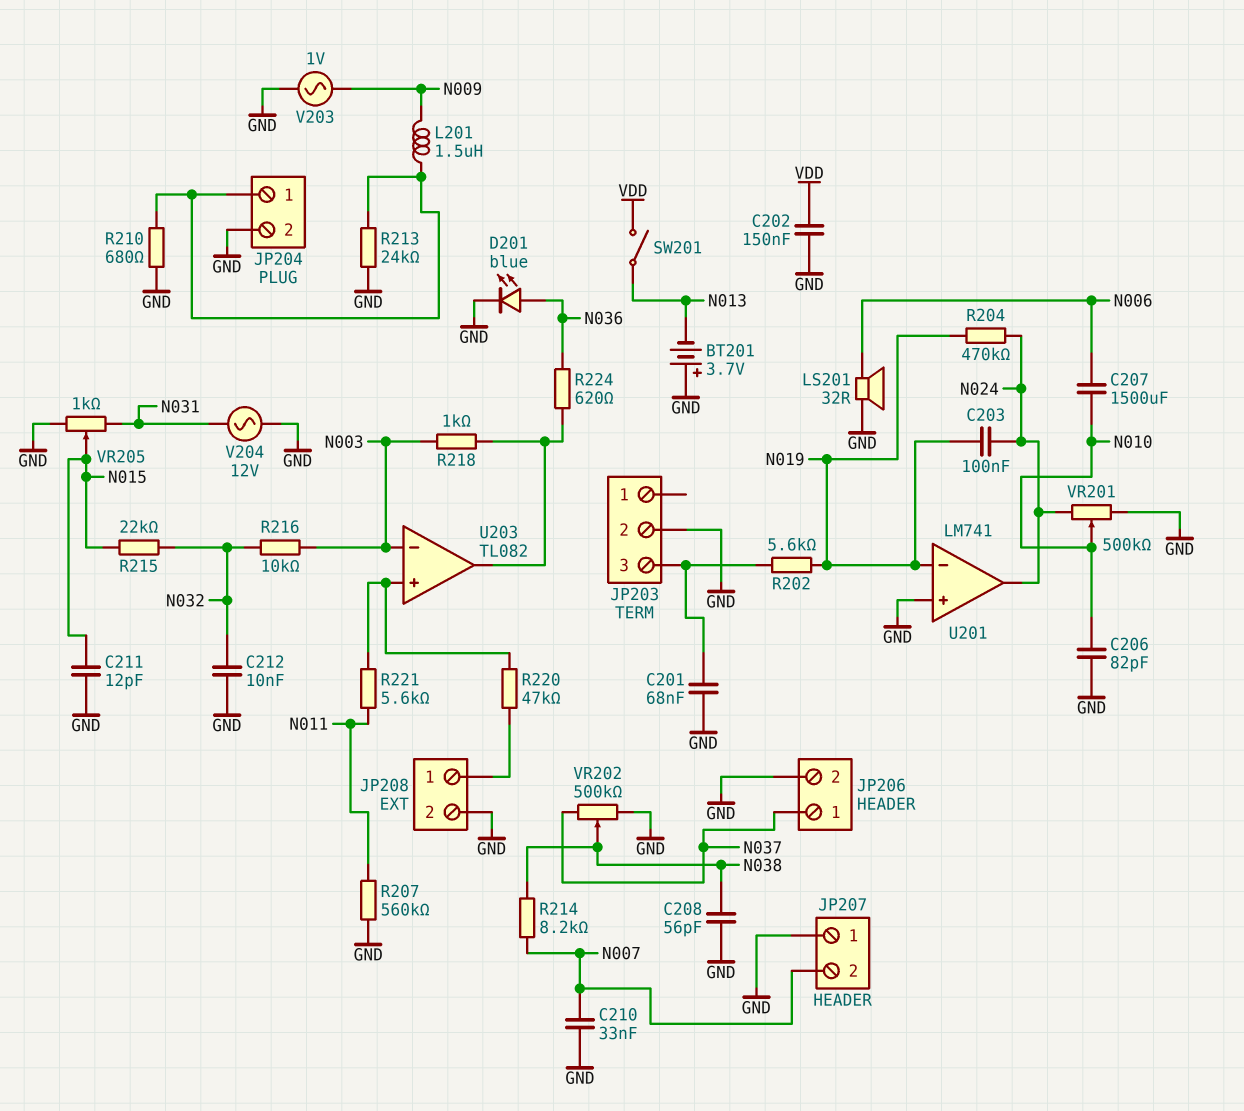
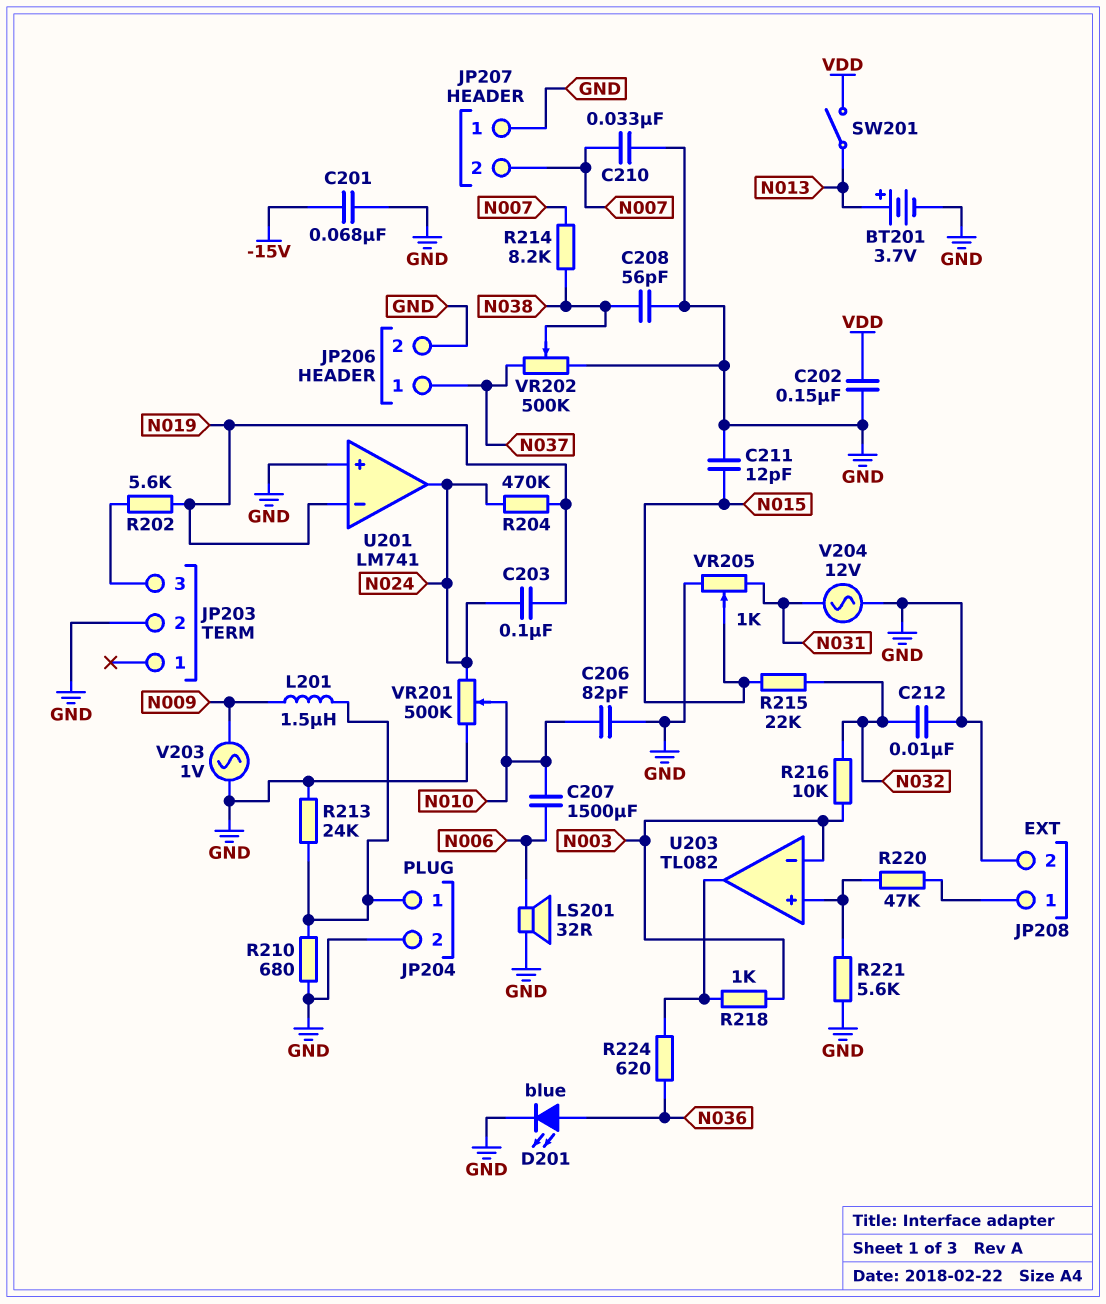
BT201: 3.7V (plus GND, minus N013) -> 3.7V (plus N013, minus GND)
C201: 68nF (GND, JP203/3) -> 68nF (-15V, GND)
R207: 560k (GND, N011) -> none
R221: 5.6k (N011, U203/in+) -> 5.6k (GND, U203/in+)

